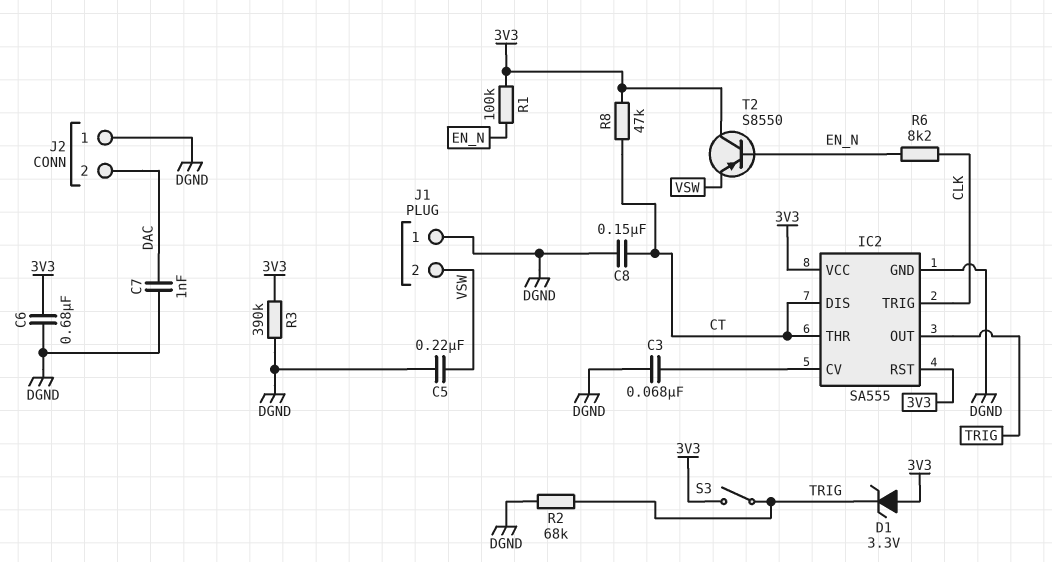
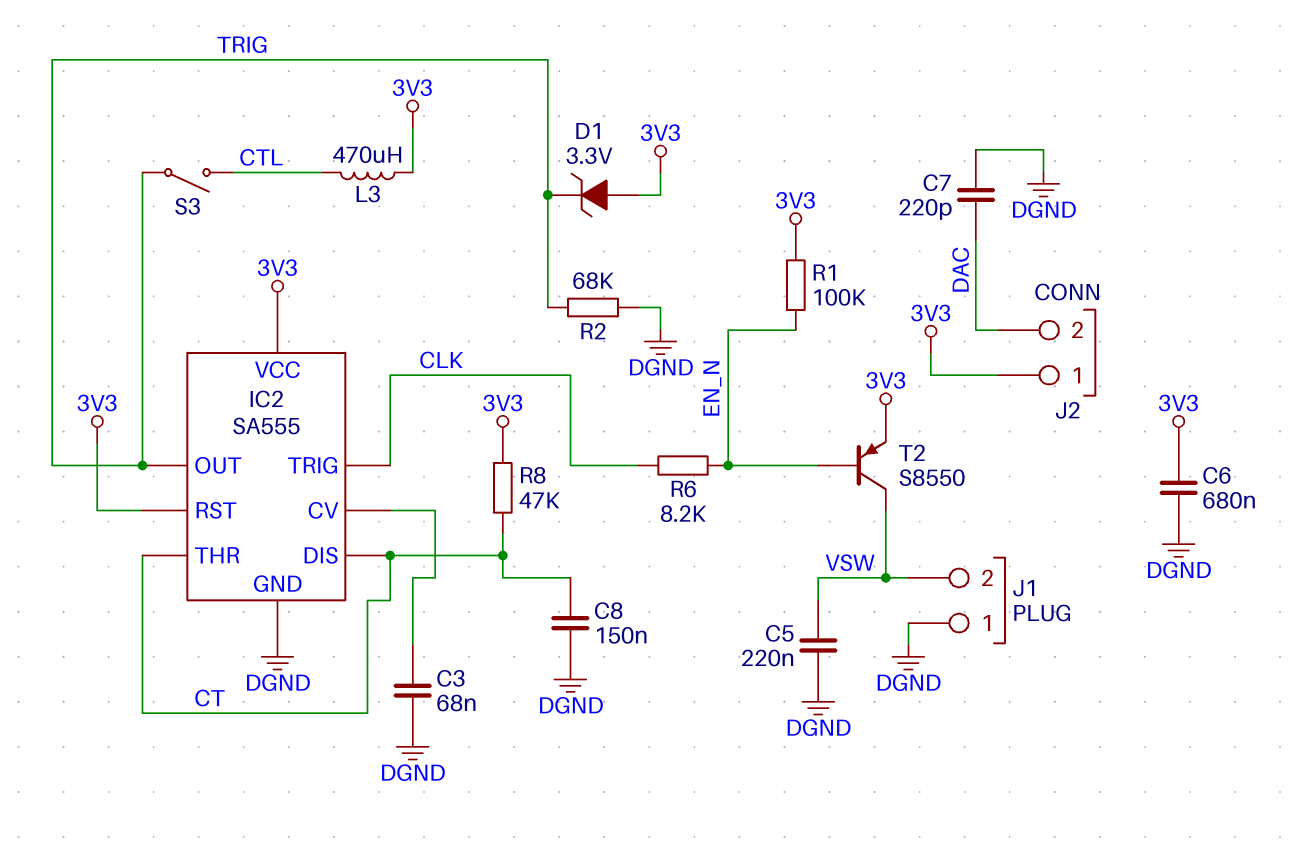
C7: 1nF (DAC, DGND) -> 220pF (DAC, DGND)
J2 pin 1: DGND -> 3V3
L3: none -> 470uH (3V3, CTL)
R3: 390k (3V3, DGND) -> none
S3: switch (3V3, TRIG) -> switch (CTL, TRIG)
T2: PNP S8550 (B EN_N, C 3V3, E VSW) -> PNP S8550 (B EN_N, C VSW, E 3V3)

